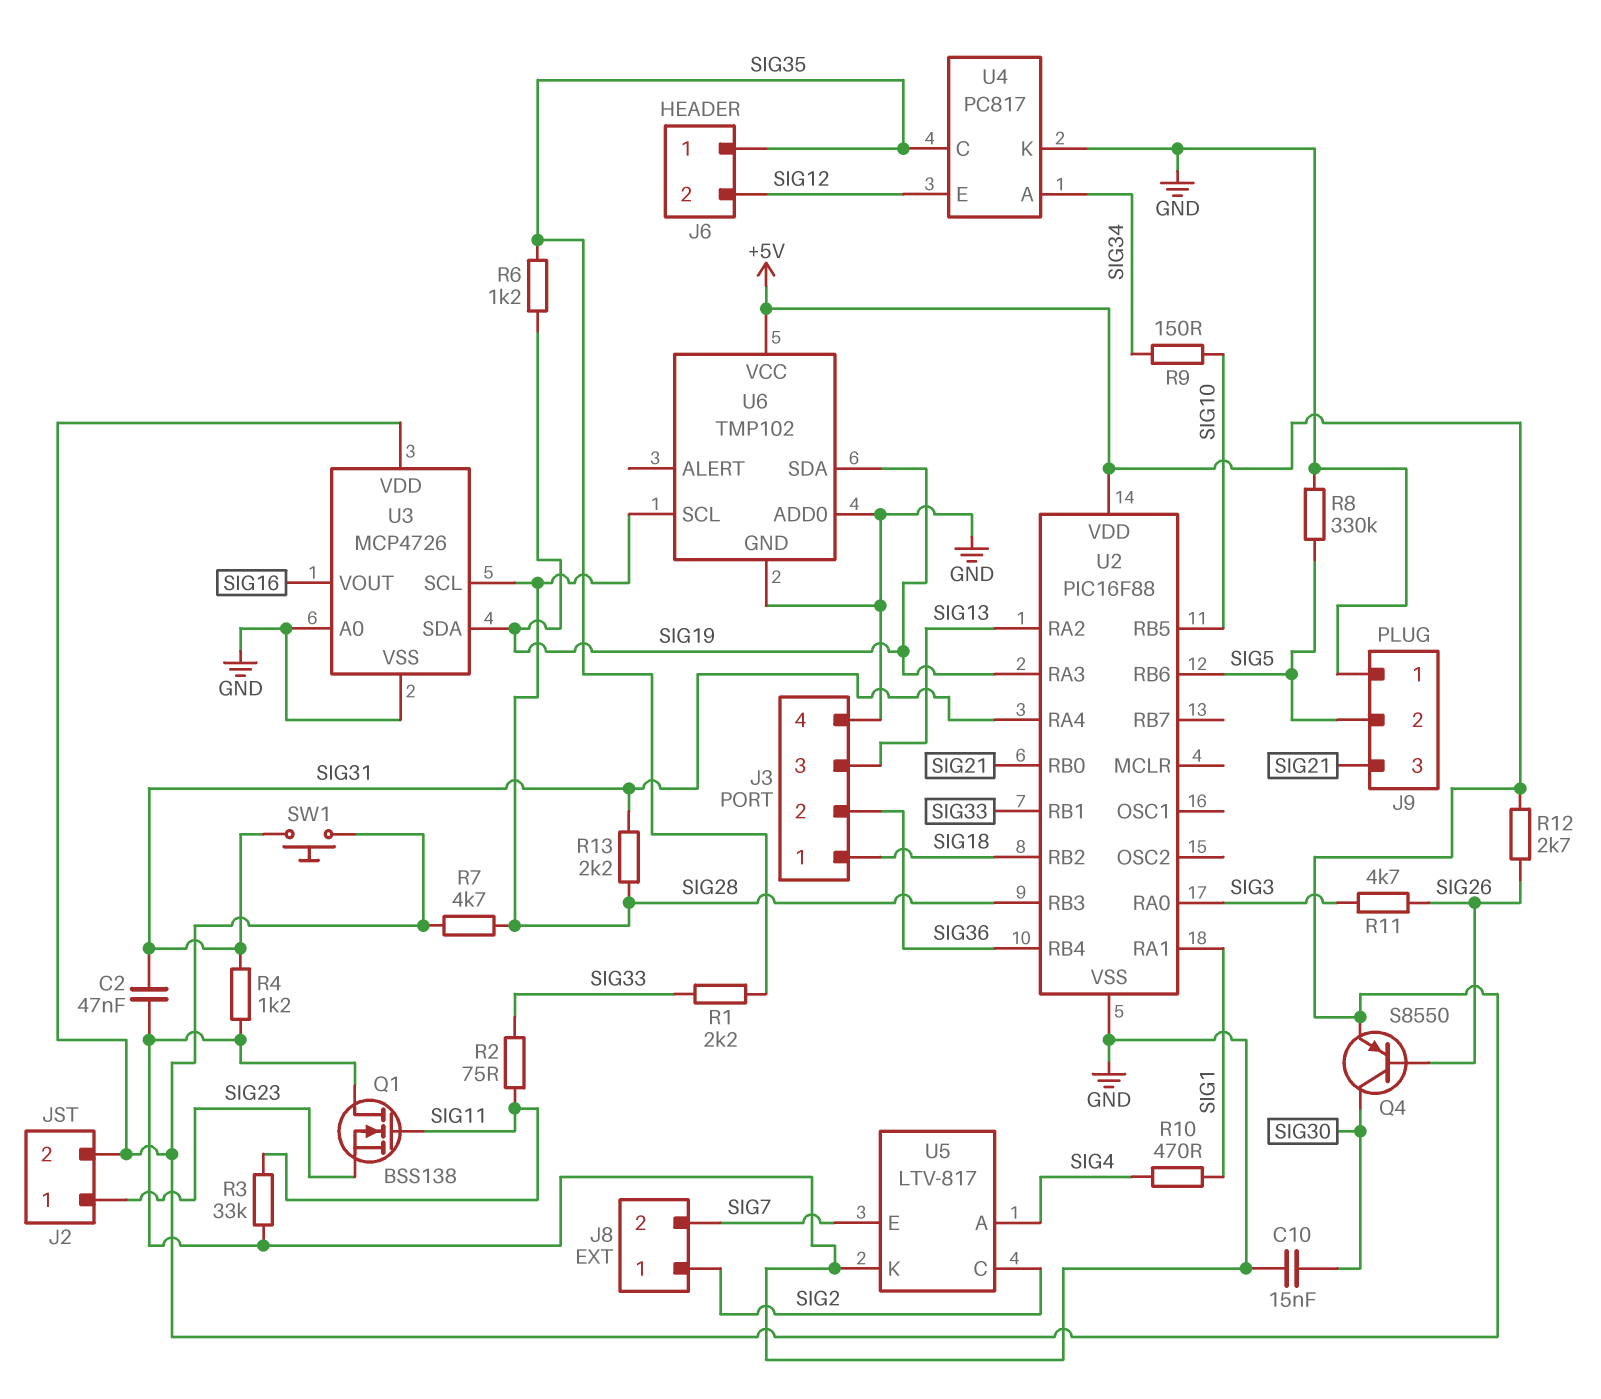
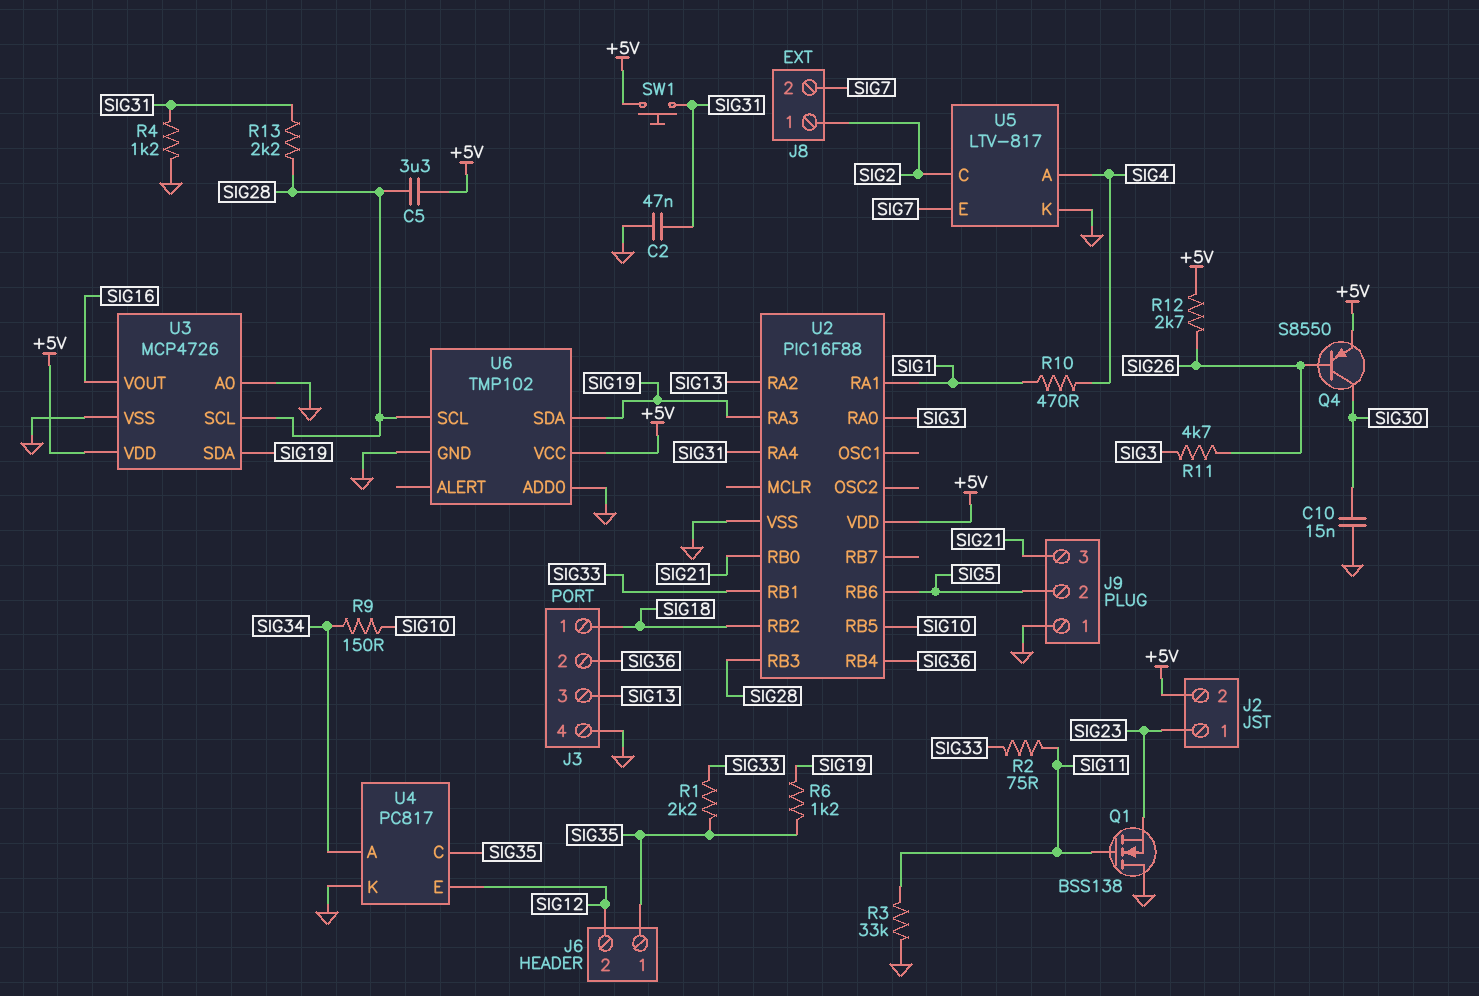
C5: none -> 3.3uF (+5V, SIG28)
R7: 4.7k (+5V, SIG28) -> none
R8: 330k (GND, SIG5) -> none

